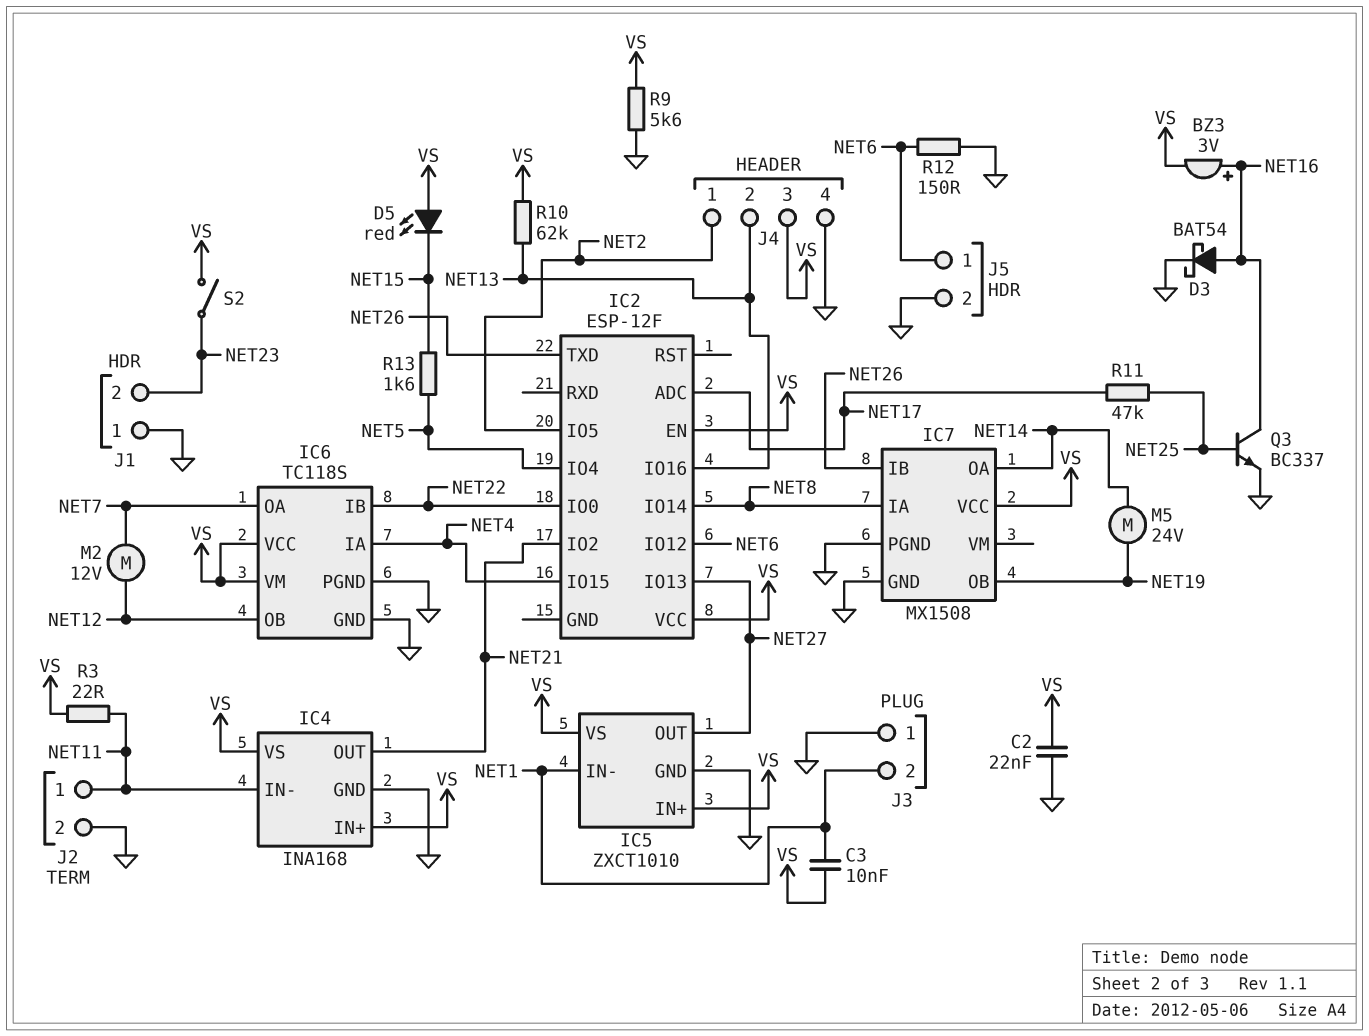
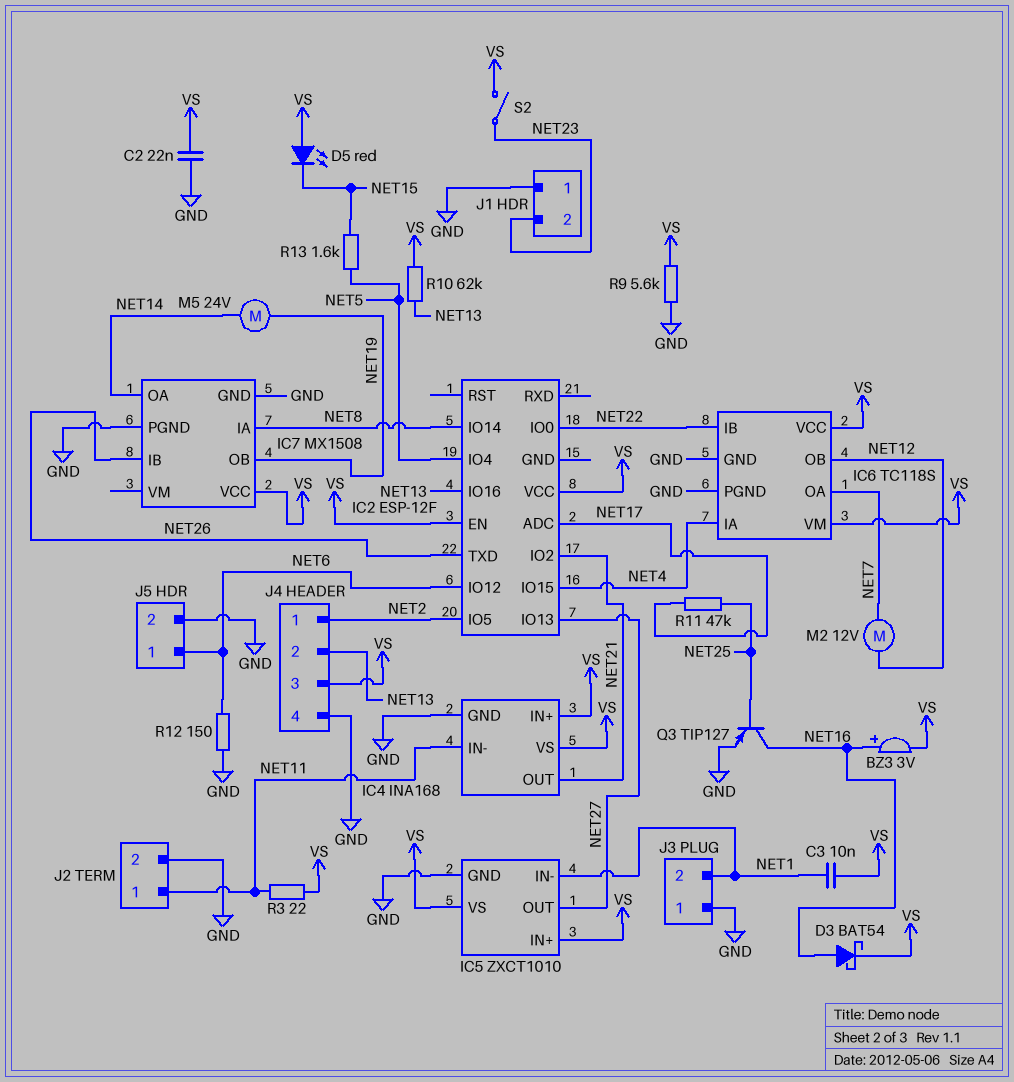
D3: schottky BAT54 (A NET16, K GND) -> schottky BAT54 (A NET16, K VS)
Q3: NPN BC337 (B NET25, C NET16, E GND) -> PNP TIP127 (B NET25, C NET16, E GND)

